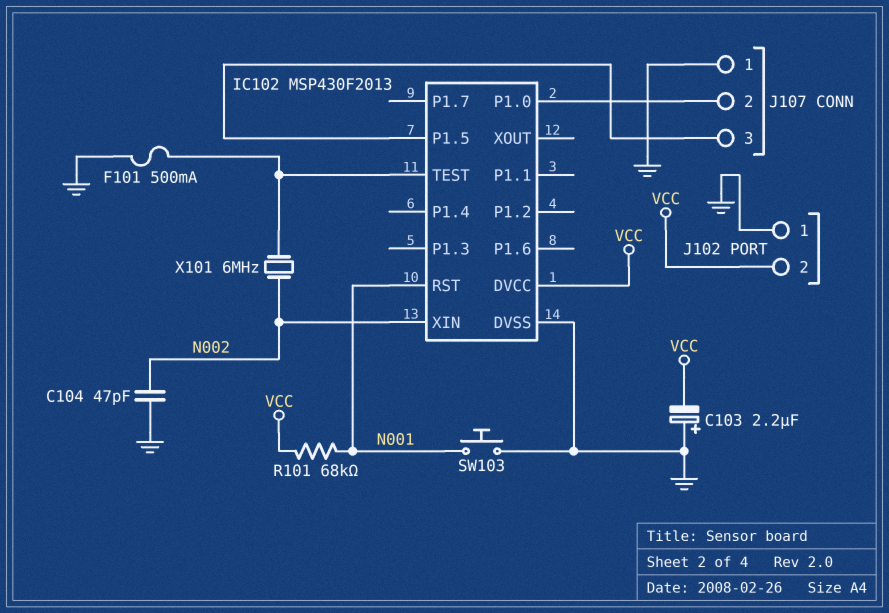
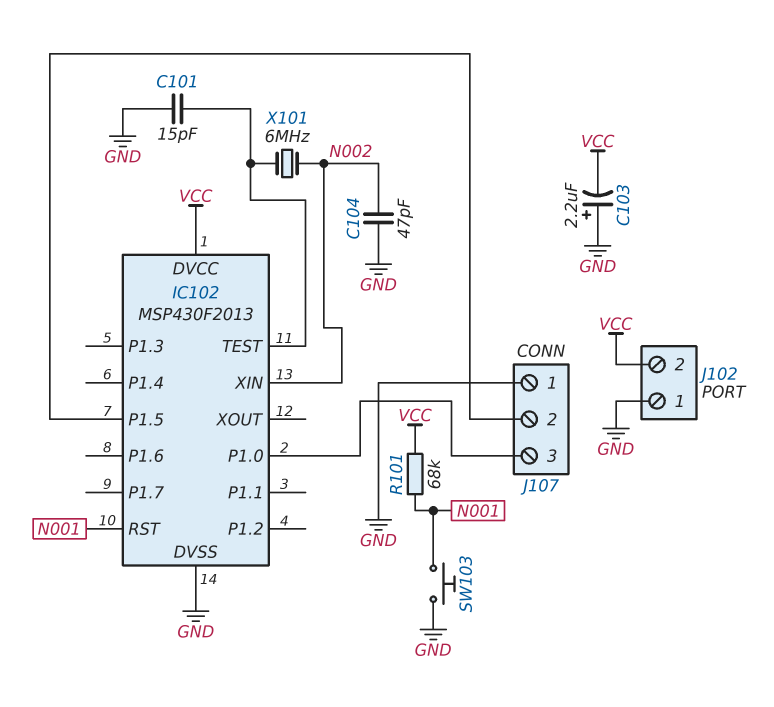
C101: none -> 15pF (GND, IC102/TEST)
F101: 500mA (GND, IC102/TEST) -> none
J107 pin 2: IC102/P1.0 -> IC102/P1.5
J107 pin 3: IC102/P1.5 -> IC102/P1.0

